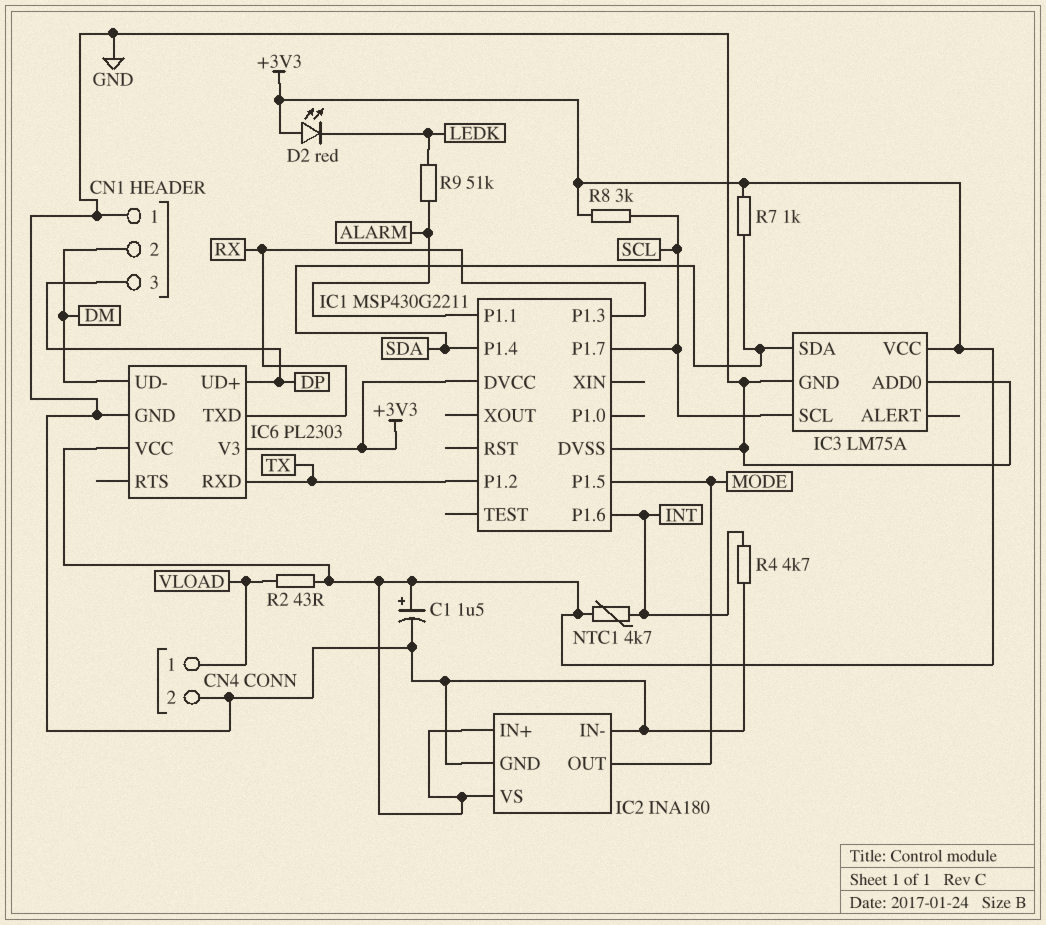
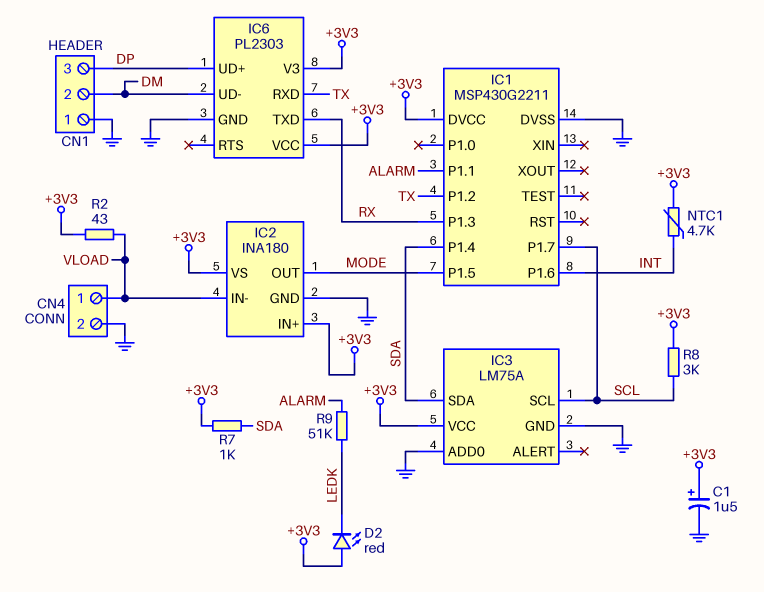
IC2 pin IN-: GND -> VLOAD
R4: 4.7k (GND, INT) -> none

